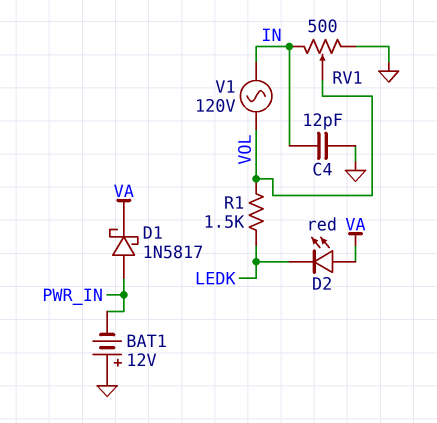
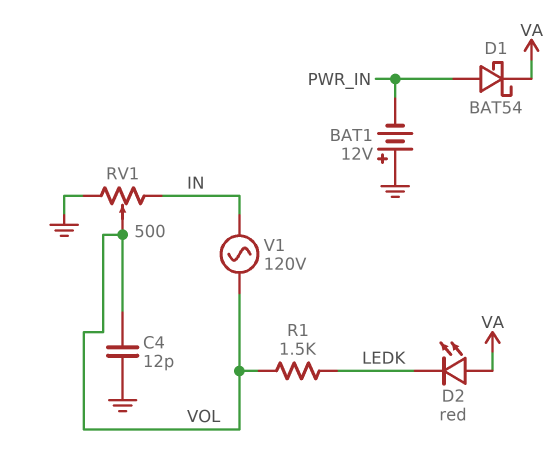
C4: 12pF (GND, IN) -> 12pF (GND, VOL)
D1: schottky 1N5817 (A PWR_IN, K VA) -> schottky BAT54 (A PWR_IN, K VA)

